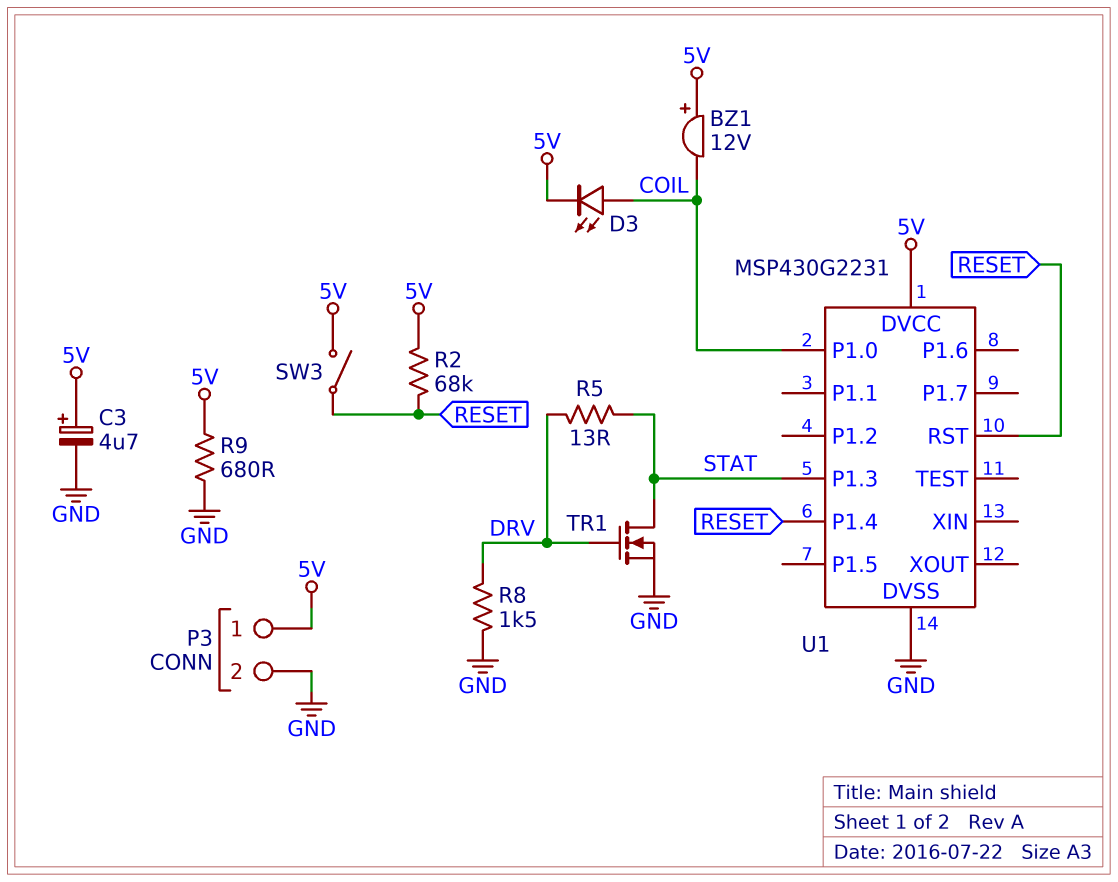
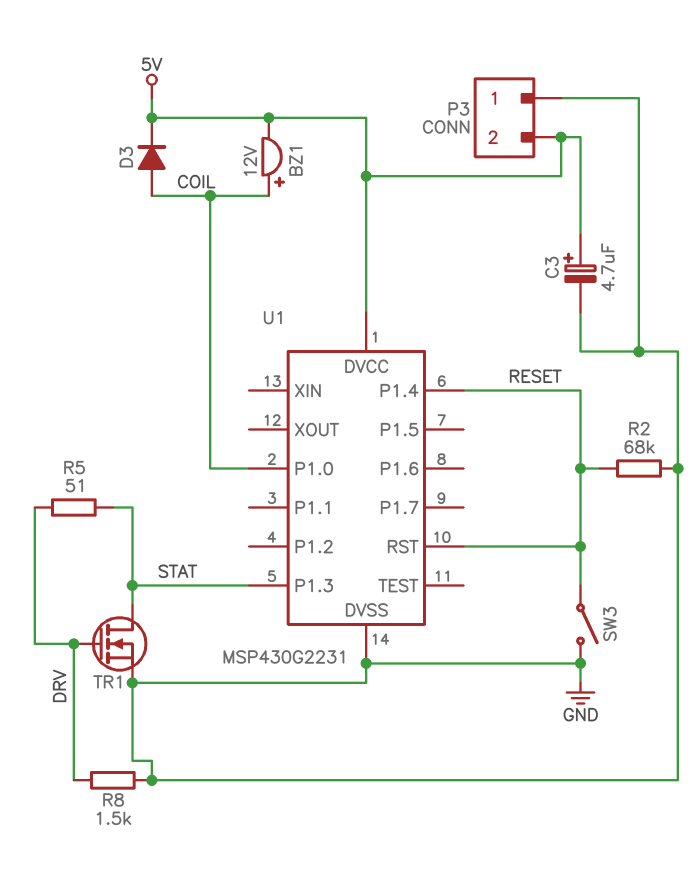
BZ1: buzzer 12V (plus 5V, minus COIL) -> buzzer 12V (plus COIL, minus 5V)
D3: LED (A COIL, K 5V) -> diode (A COIL, K 5V)
P3 pin 1: 5V -> GND
P3 pin 2: GND -> 5V
R2: 68k (5V, RESET) -> 68k (GND, RESET)
R5: 13 (DRV, STAT) -> 51 (DRV, STAT)
R9: 680 (5V, GND) -> none
SW3: switch (5V, RESET) -> switch (GND, RESET)

